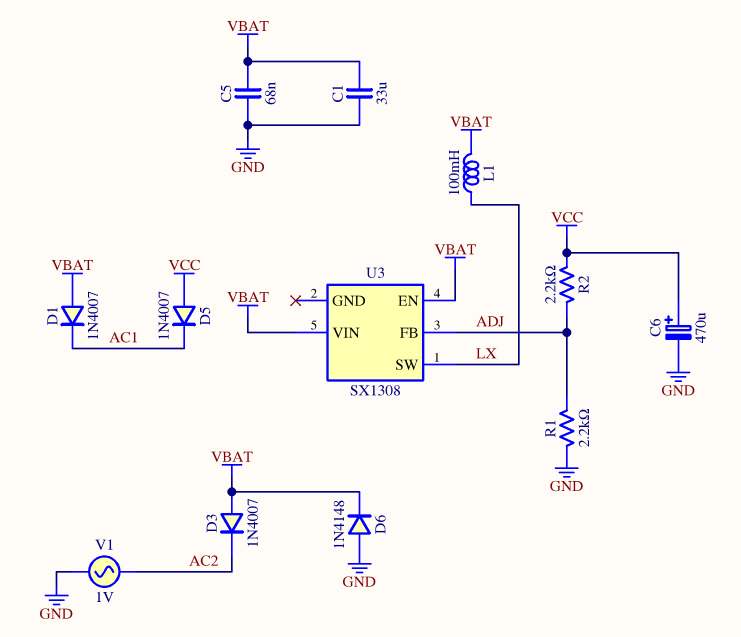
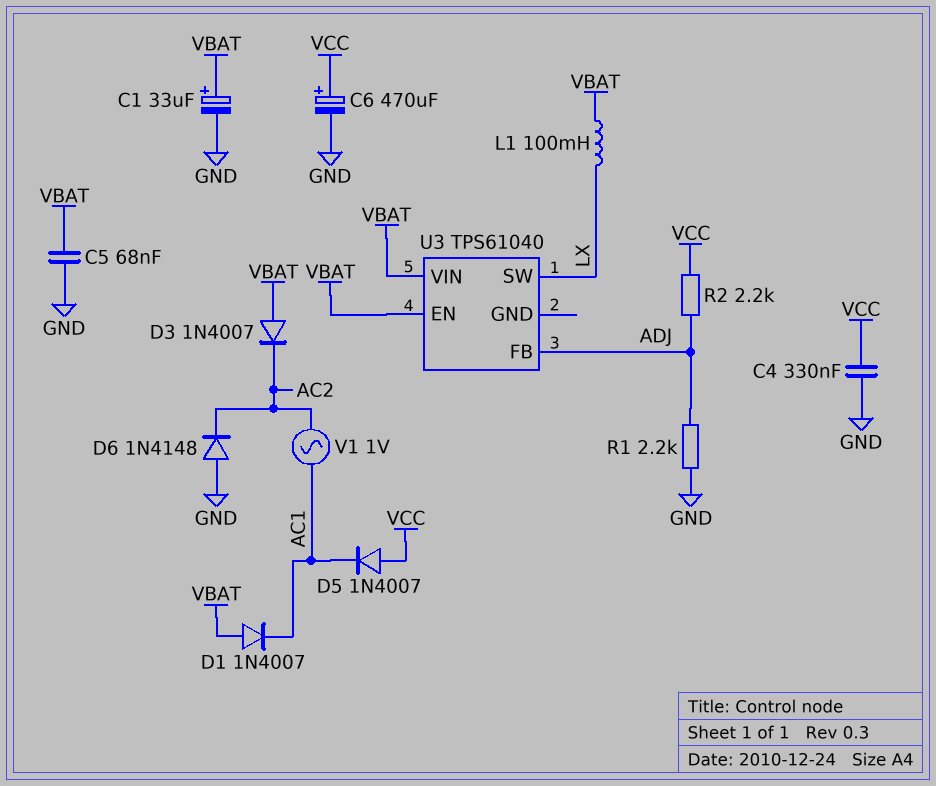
C1: 33uF (GND, VBAT) -> 33uF (plus VBAT, minus GND)
C4: none -> 330nF (GND, VCC)
D6: diode 1N4148 (A GND, K VBAT) -> diode 1N4148 (A GND, K AC2)
U3: SX1308 -> TPS61040
V1: AC 1V (AC2, GND) -> AC 1V (AC1, AC2)

